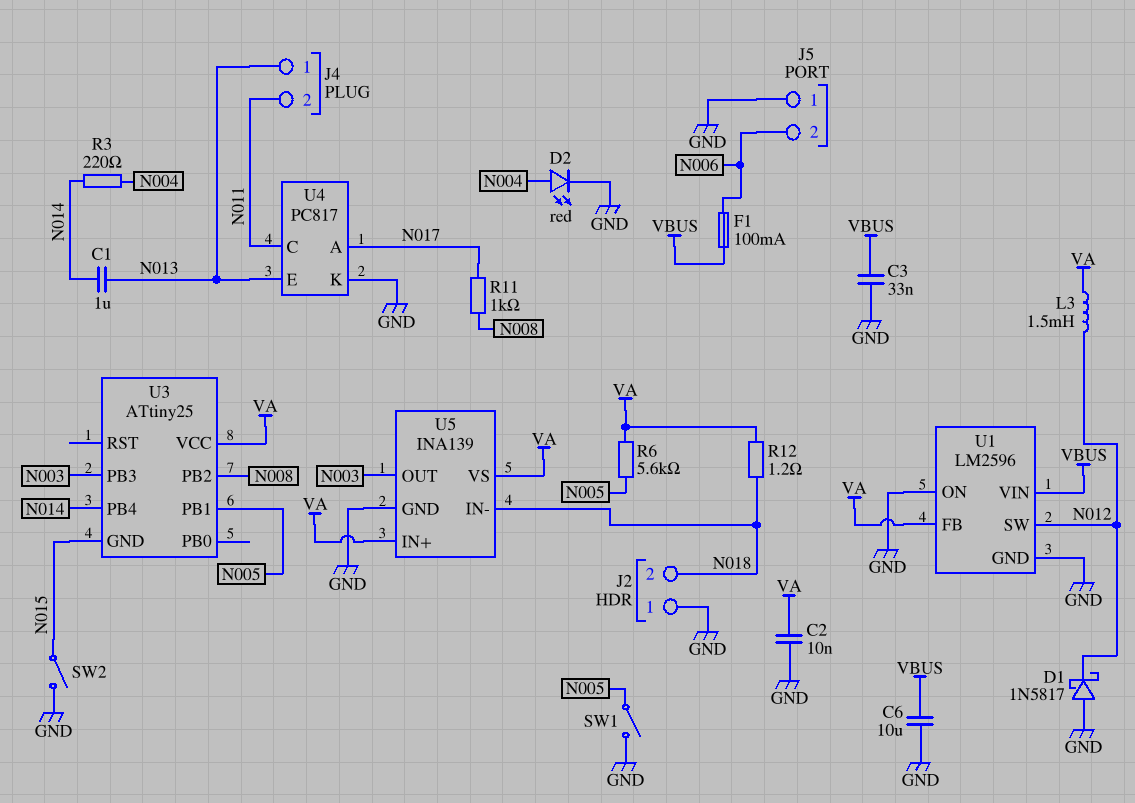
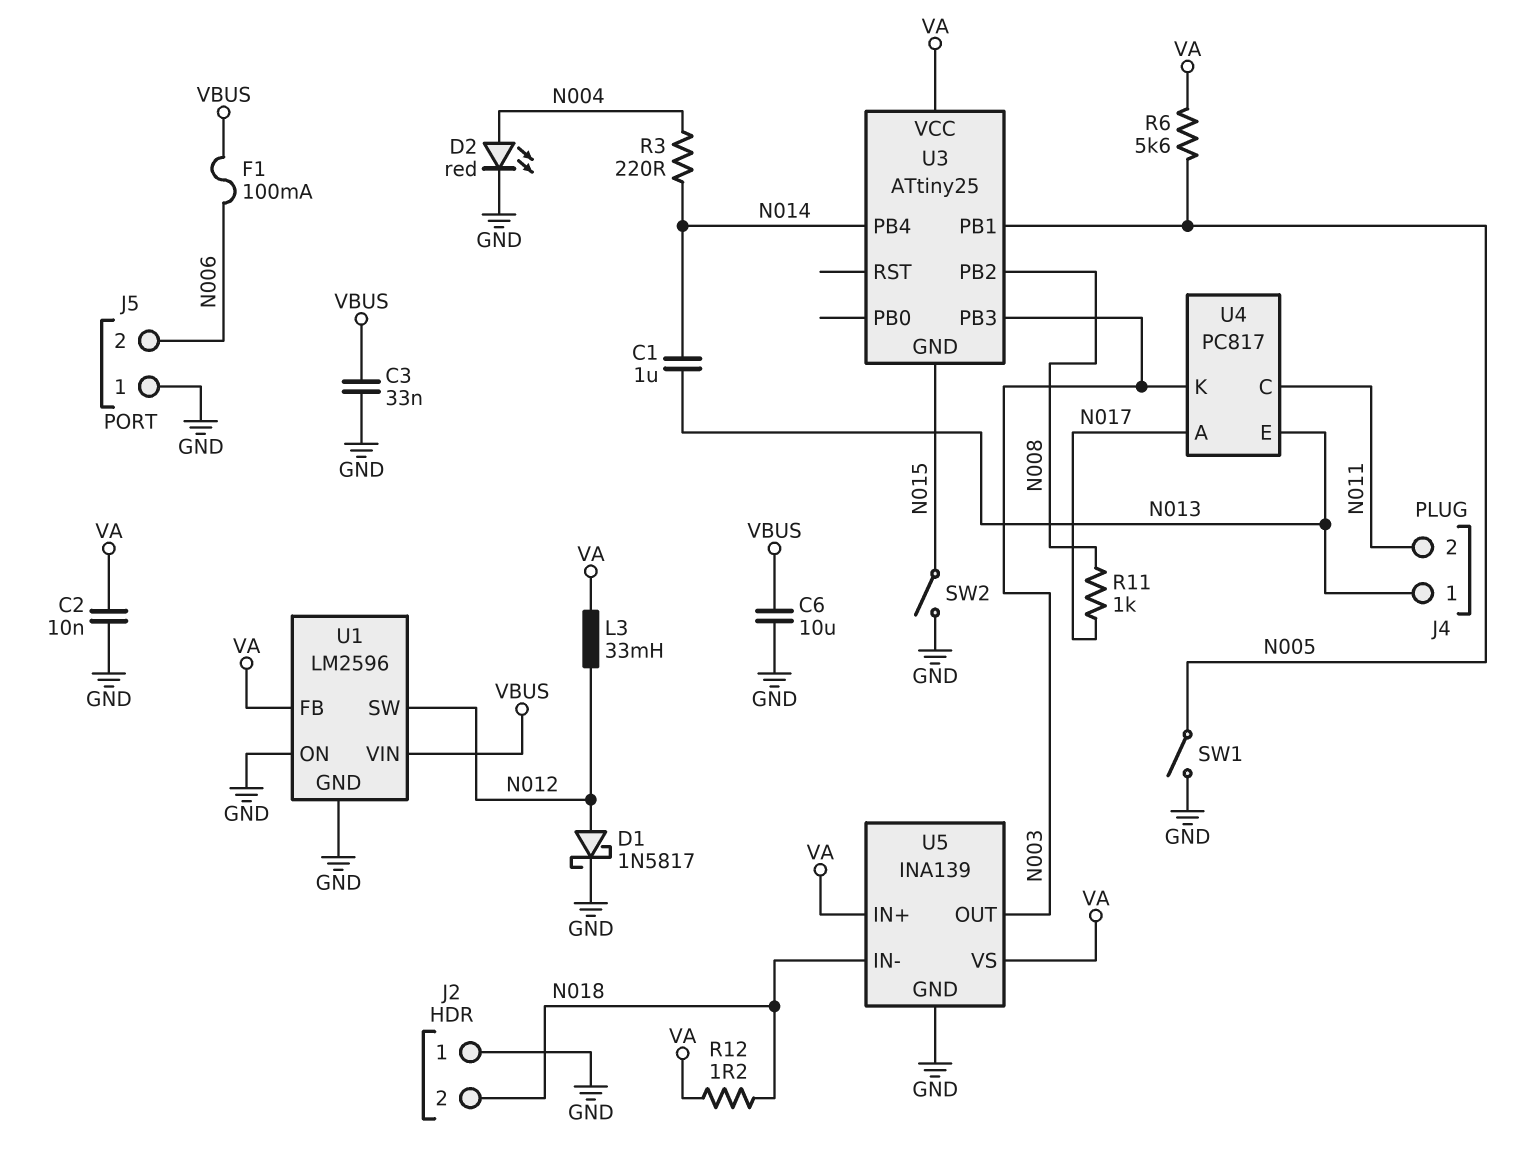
D1: schottky 1N5817 (A GND, K N012) -> schottky 1N5817 (A N012, K GND)
L3: 1.5mH (N012, VA) -> 33mH (N012, VA)
U4 pin K: GND -> N003

